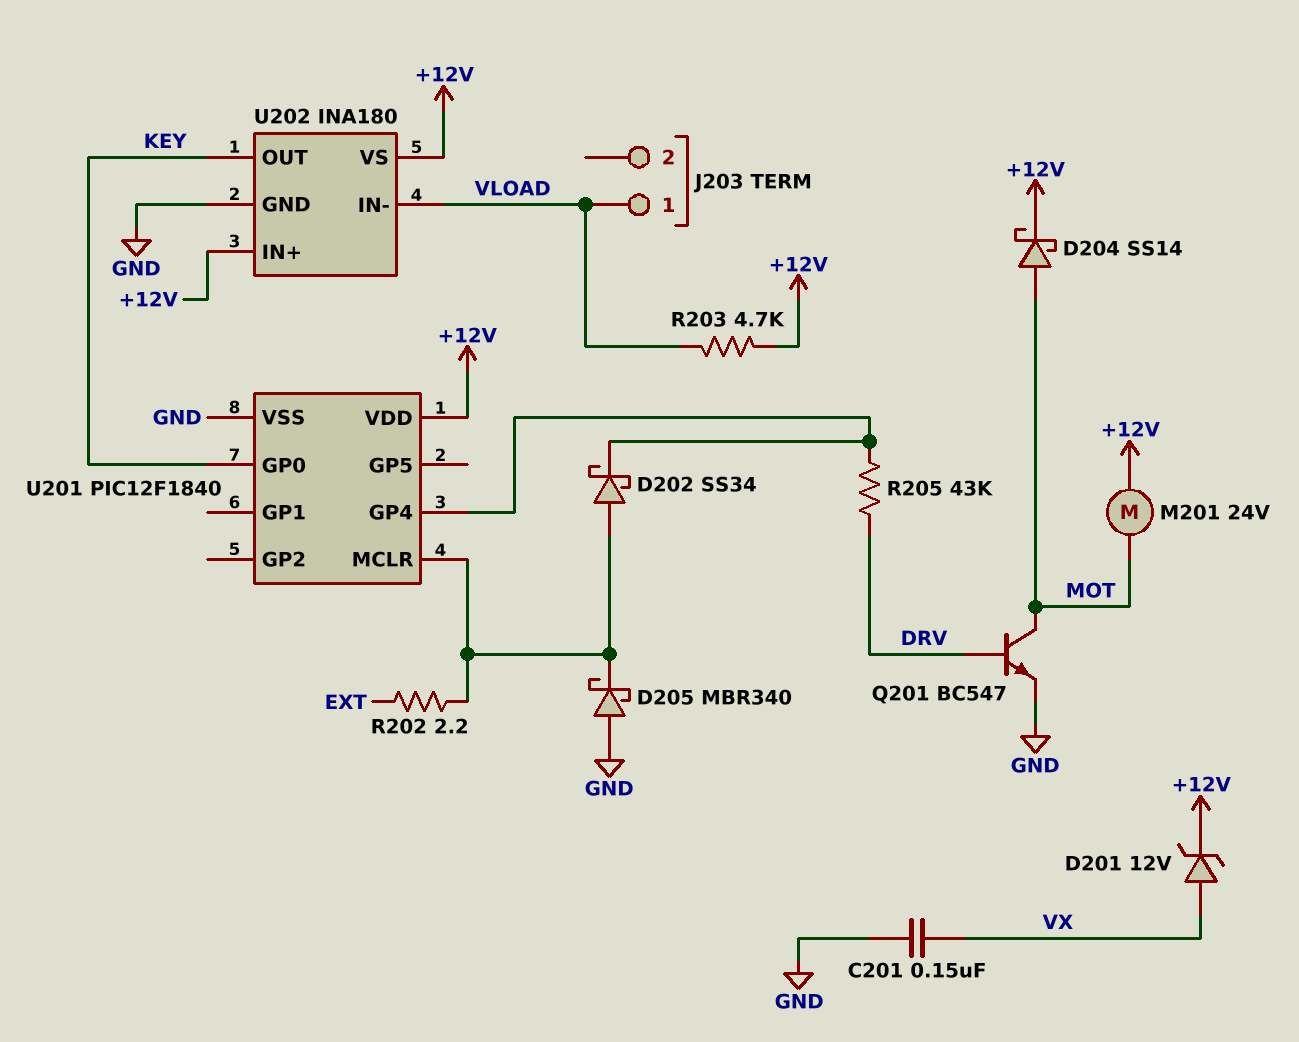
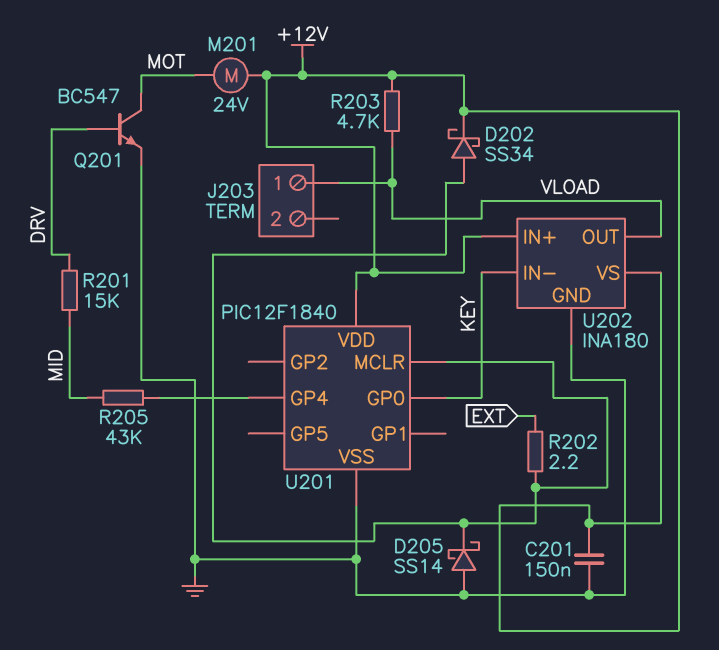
C201: 150nF (GND, VX) -> 150nF (+12V, GND)
D201: zener 12V (A VX, K +12V) -> none
D202: schottky SS34 (A U201/MCLR, K U201/GP4) -> schottky SS34 (A U201/MCLR, K +12V)
D204: schottky SS14 (A MOT, K +12V) -> none
D205: schottky MBR340 (A GND, K U201/MCLR) -> schottky SS14 (A GND, K U201/MCLR)
R201: none -> 15k (DRV, MID)
R205: 43k (DRV, U201/GP4) -> 43k (MID, U201/GP4)
U202 pin IN-: VLOAD -> KEY
U202 pin OUT: KEY -> VLOAD

